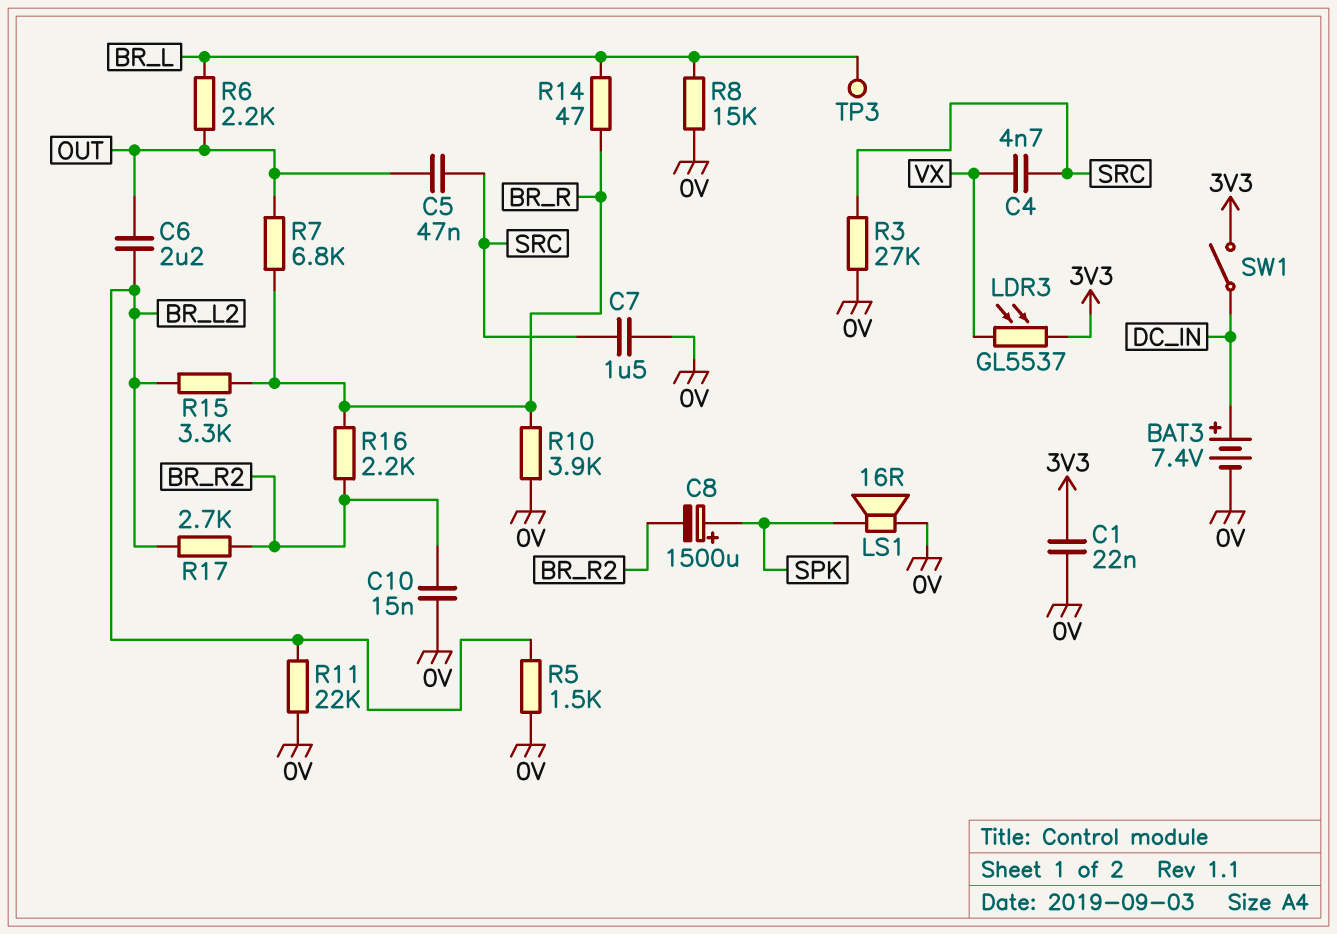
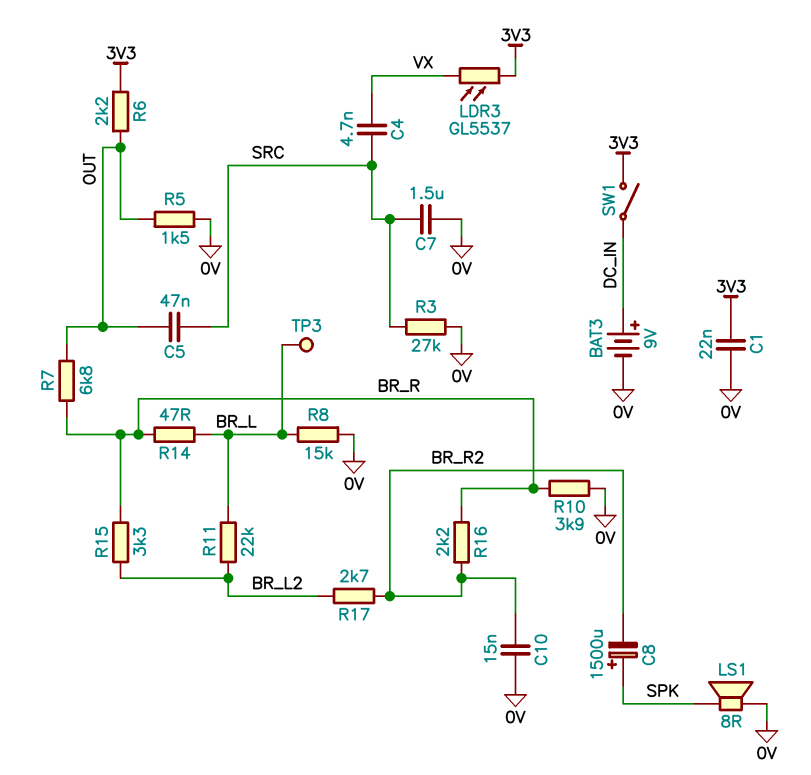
BAT3: 7.4V (plus DC_IN, minus 0V) -> 9V (plus DC_IN, minus 0V)
C6: 2.2uF (BR_L2, OUT) -> none
LS1: speaker 16R (0V, SPK) -> speaker 8R (0V, SPK)
R5: 1.5k (0V, BR_L2) -> 1.5k (0V, OUT)
R6: 2.2k (BR_L, OUT) -> 2.2k (3V3, OUT)
R11: 22k (0V, BR_L2) -> 22k (BR_L, BR_L2)

